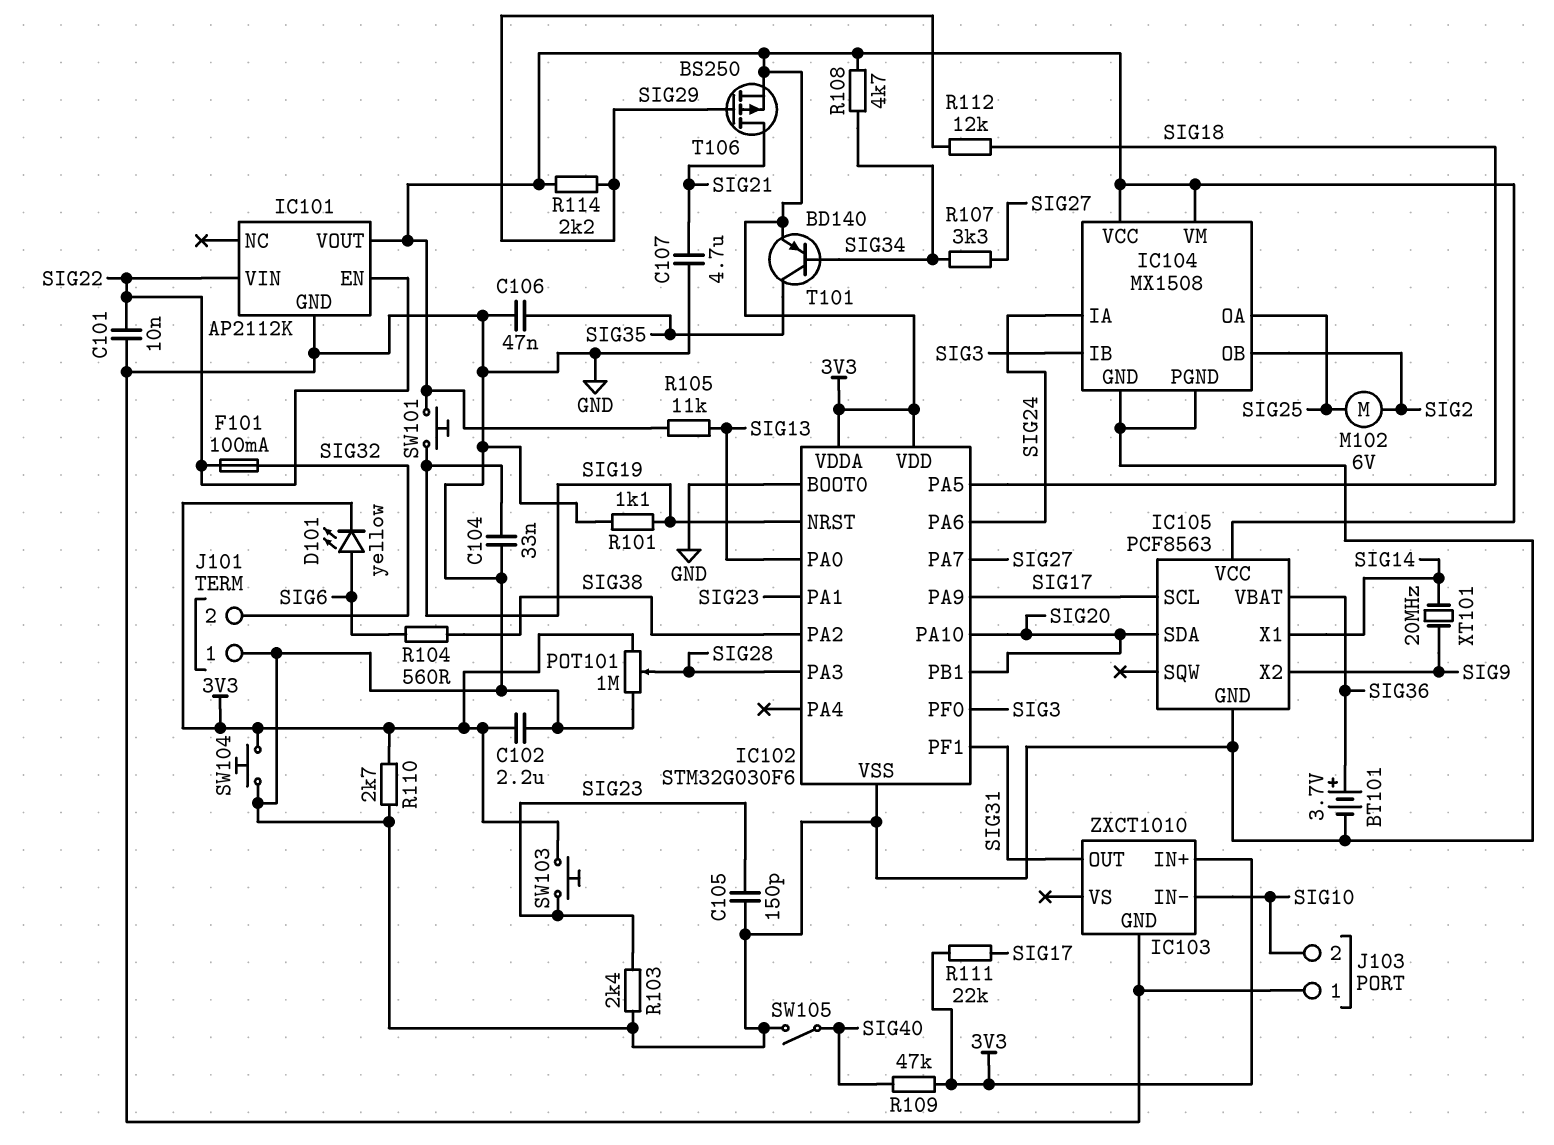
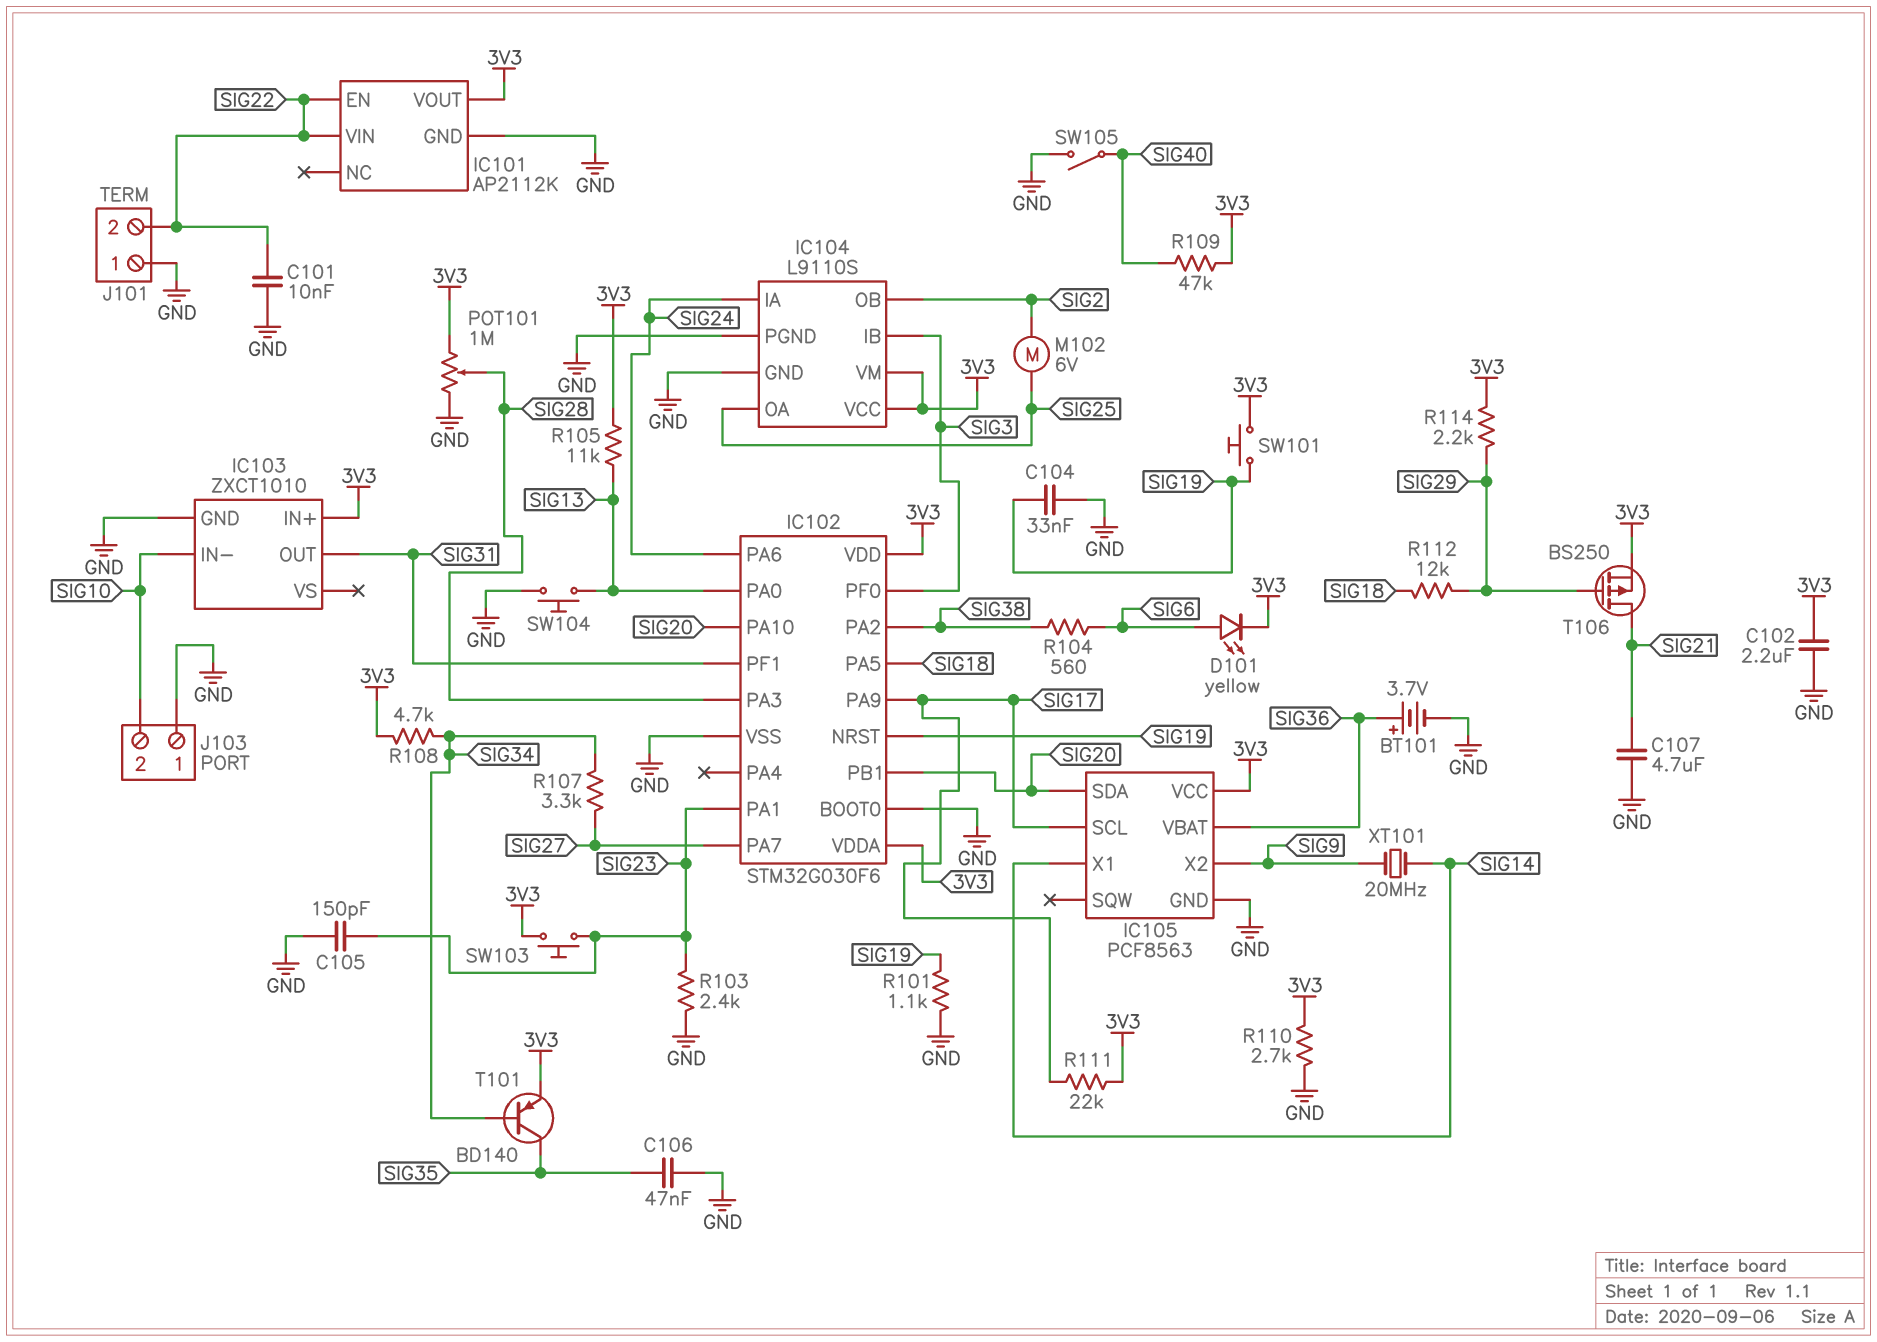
F101: 100mA (SIG22, SIG32) -> none
IC104: MX1508 -> L9110S
J101 pin 2: SIG32 -> SIG22
SW104: button (3V3, GND) -> button (GND, SIG13)

